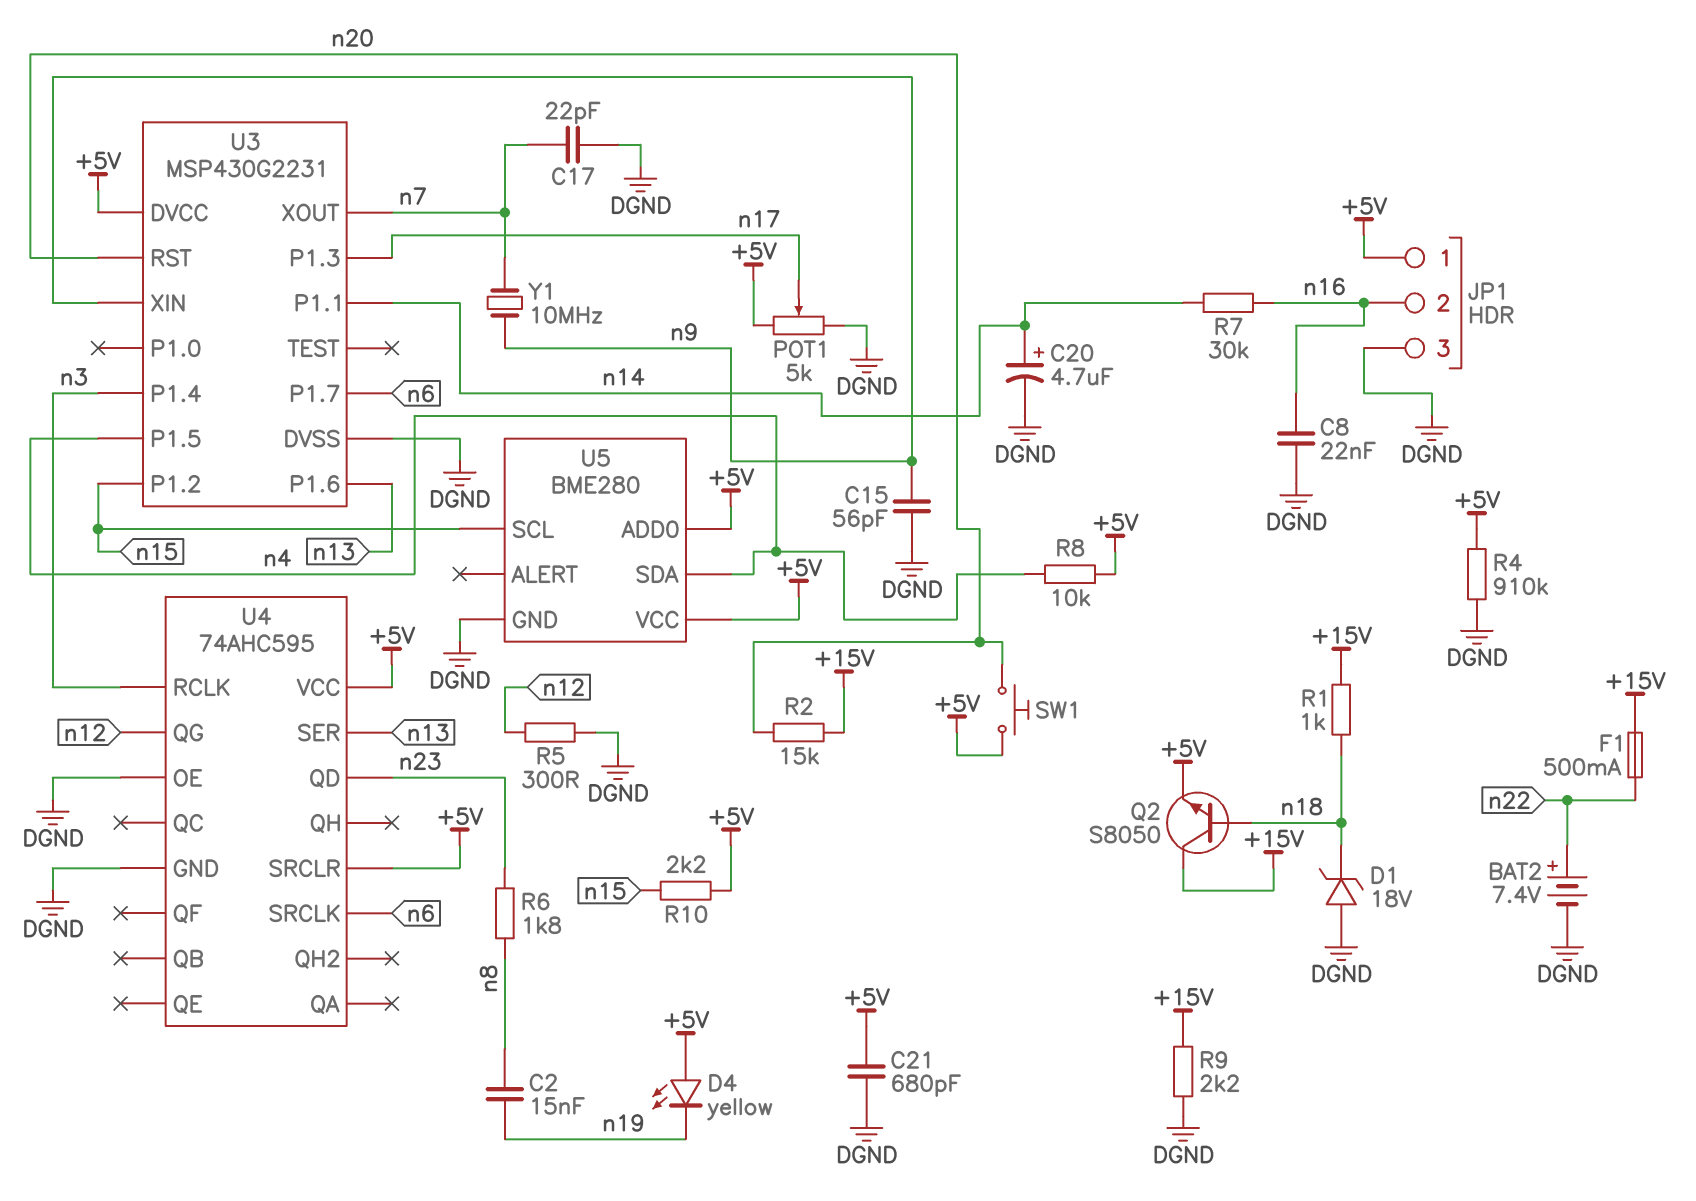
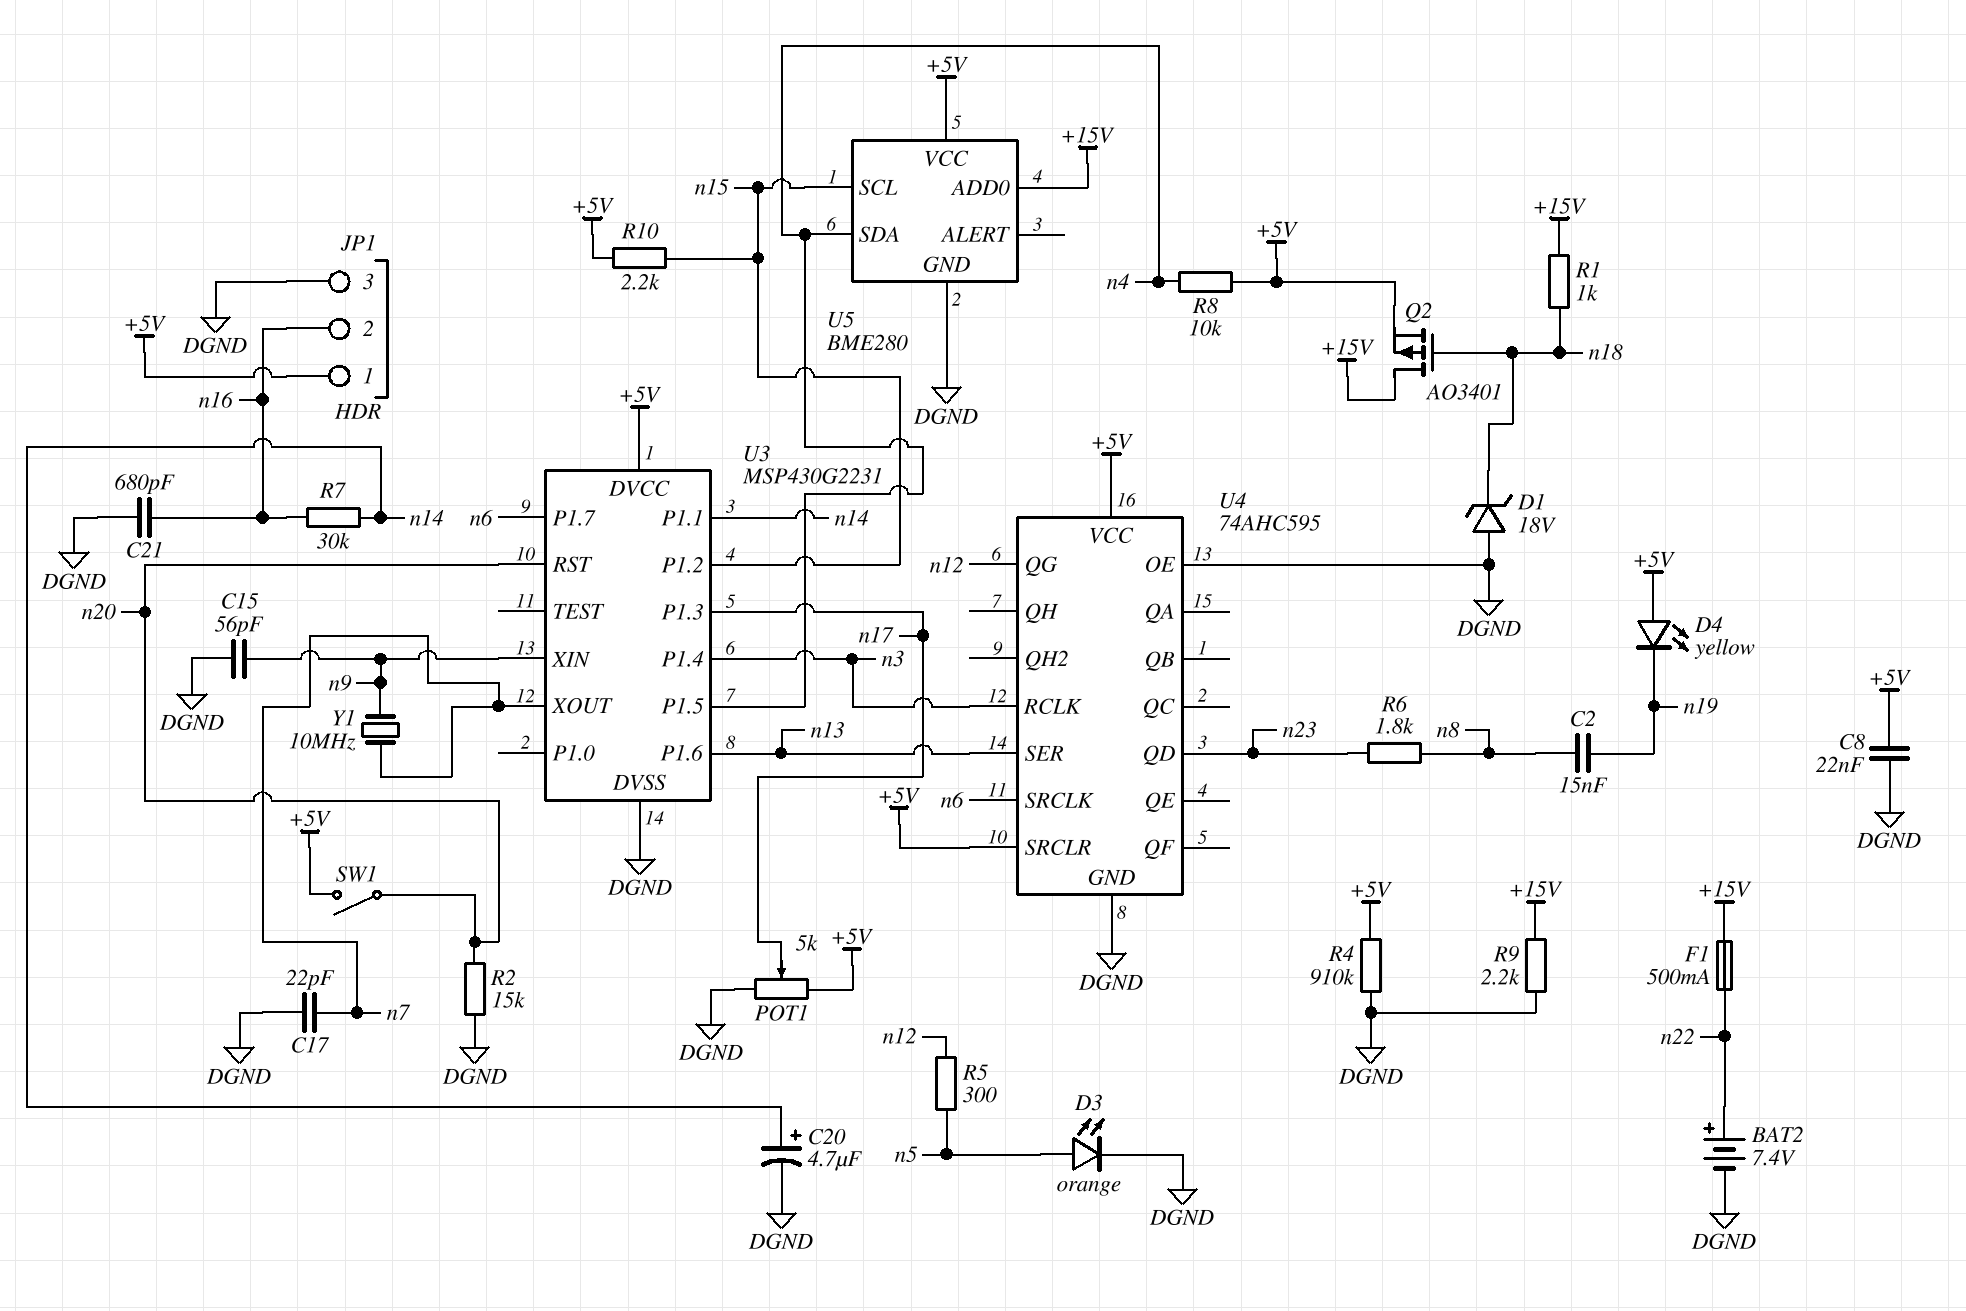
C8: 22nF (DGND, n16) -> 22nF (+5V, DGND)
C21: 680pF (+5V, DGND) -> 680pF (DGND, n16)
D3: none -> LED orange (A n5, K DGND)
Q2: NPN S8050 (B n18, C +15V, E +5V) -> PMOS AO3401 (G n18, D +15V, S +5V)
R2: 15k (+15V, n20) -> 15k (DGND, n20)
R5: 300 (DGND, n12) -> 300 (n5, n12)
SW1: button (+5V, n20) -> switch (+5V, n20)
U5 pin ADD0: +5V -> +15V

